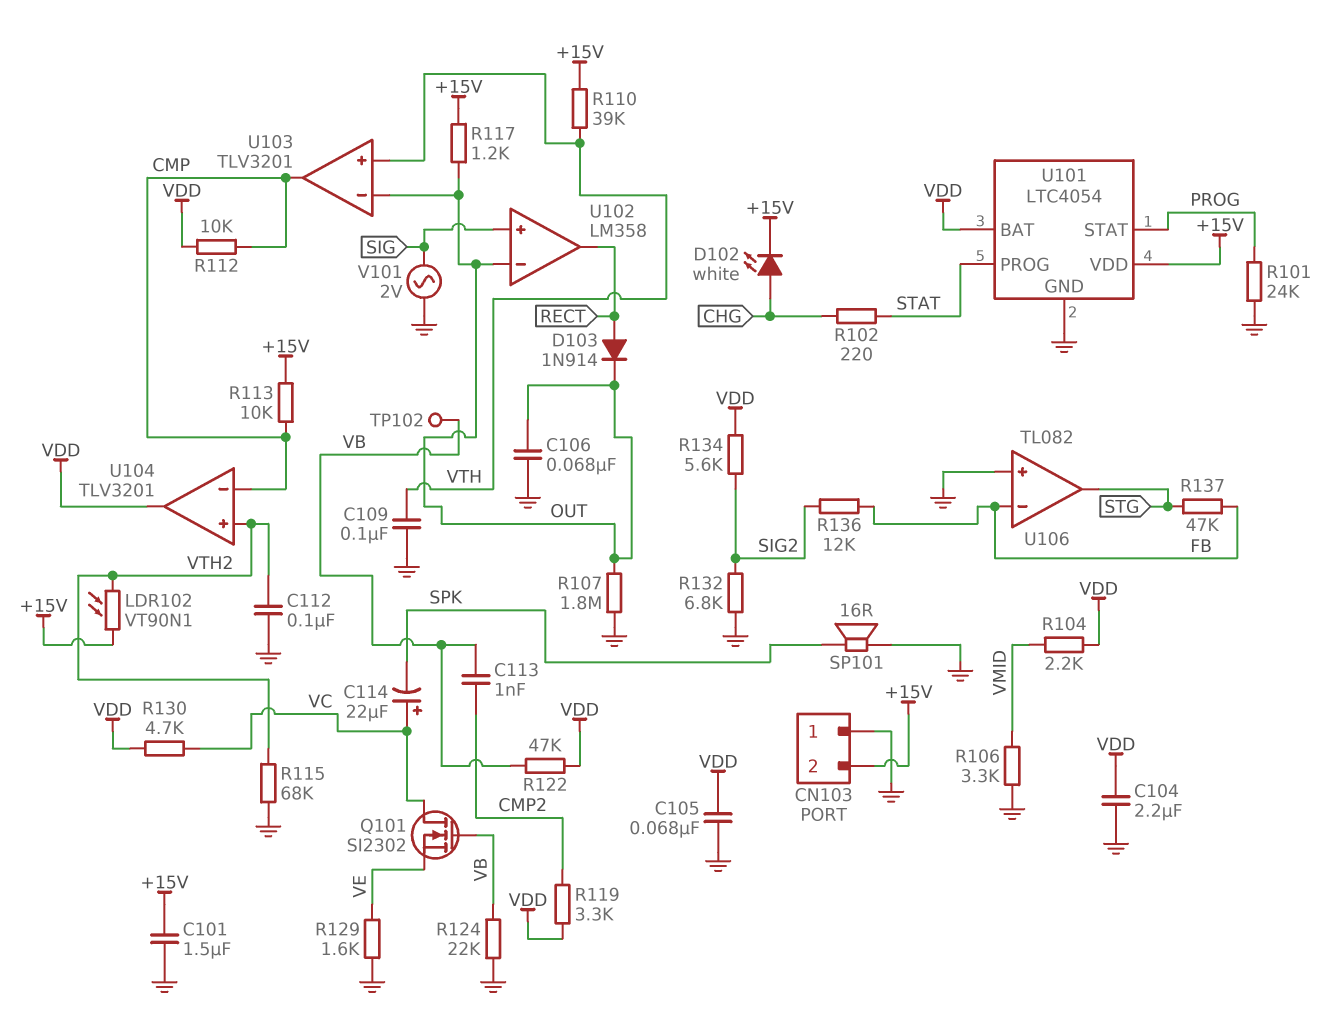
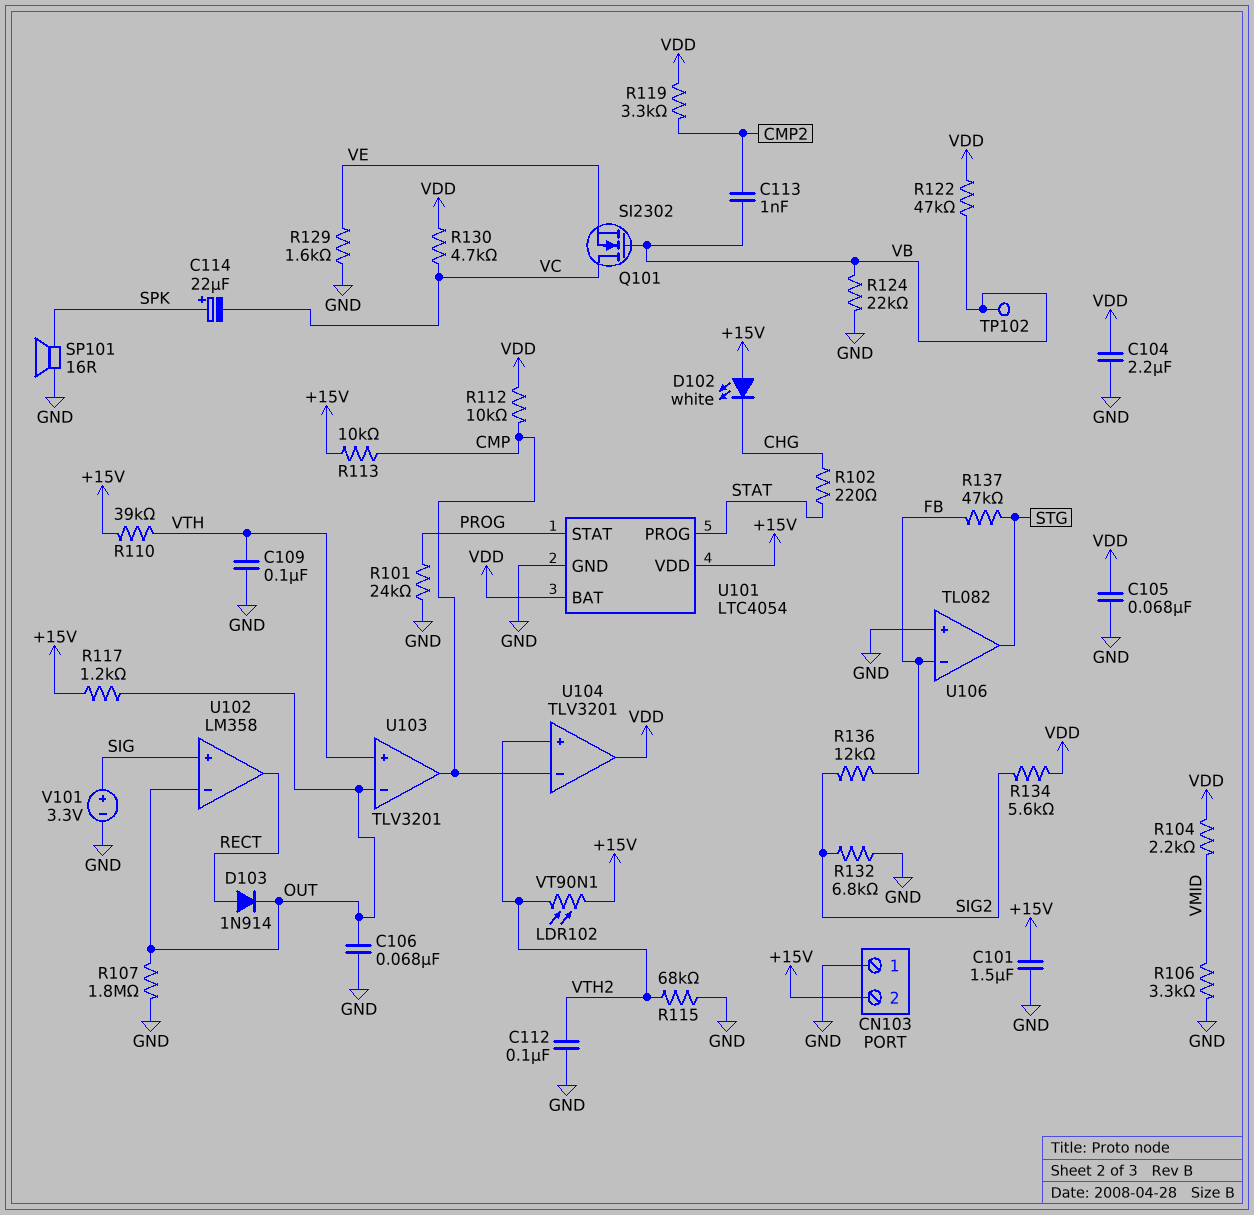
C114: 22uF (plus VC, minus SPK) -> 22uF (plus SPK, minus VC)
D102: LED white (A CHG, K +15V) -> LED white (A +15V, K CHG)
V101: AC 2V (GND, SIG) -> 3.3V (plus SIG, minus GND)

